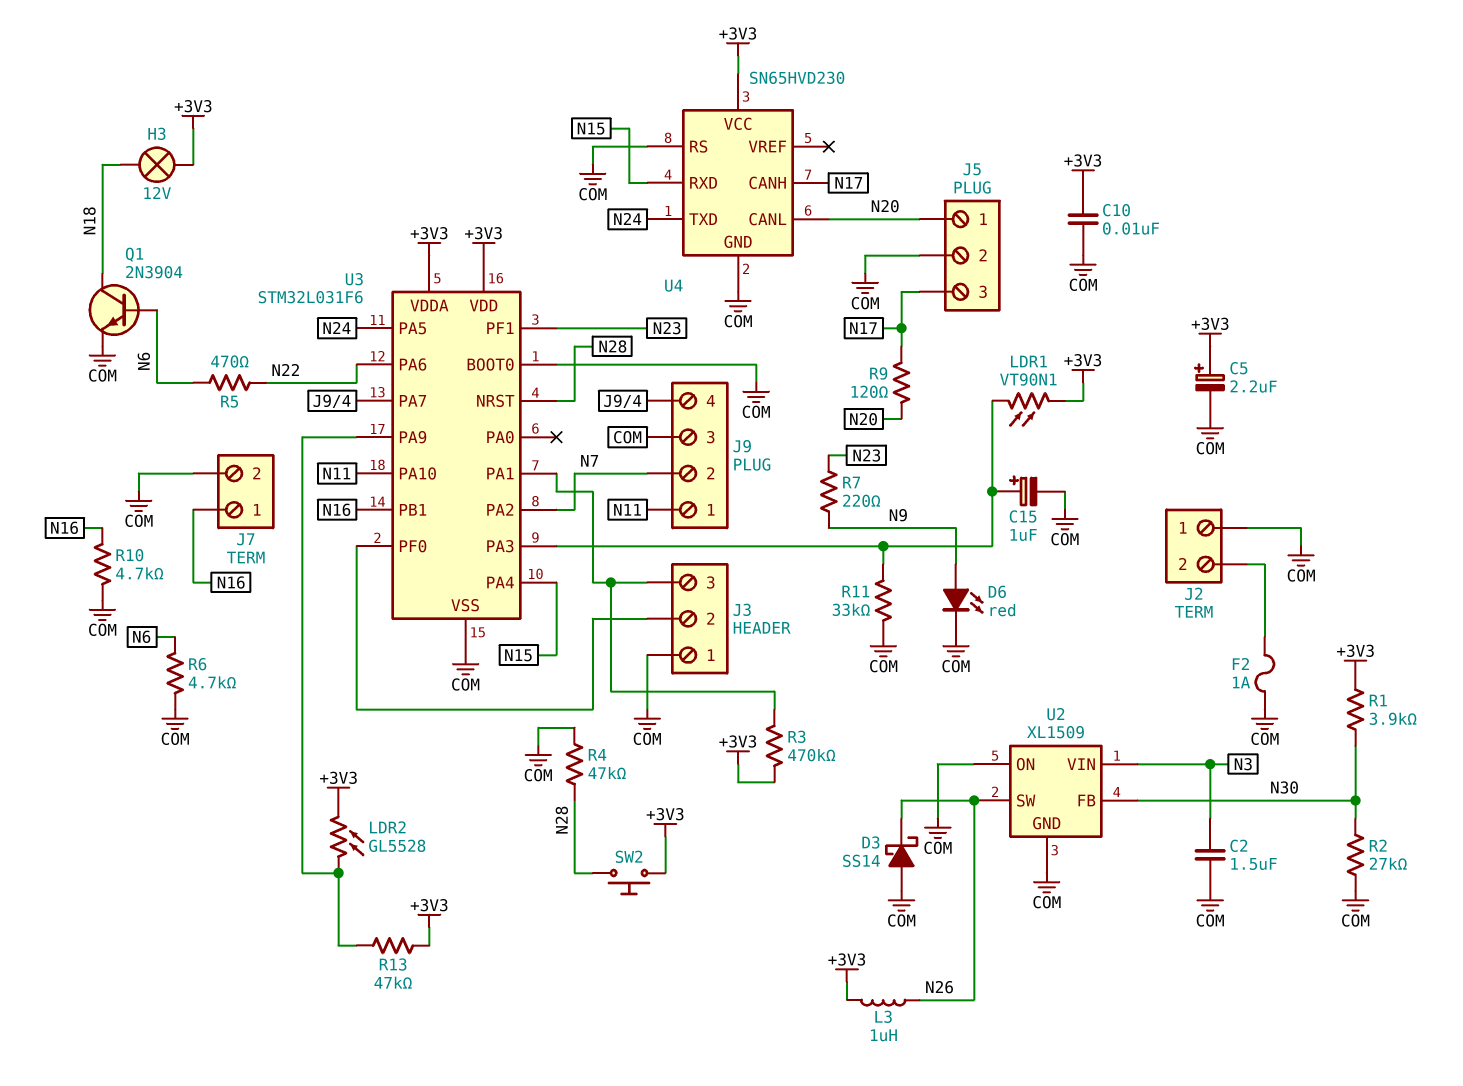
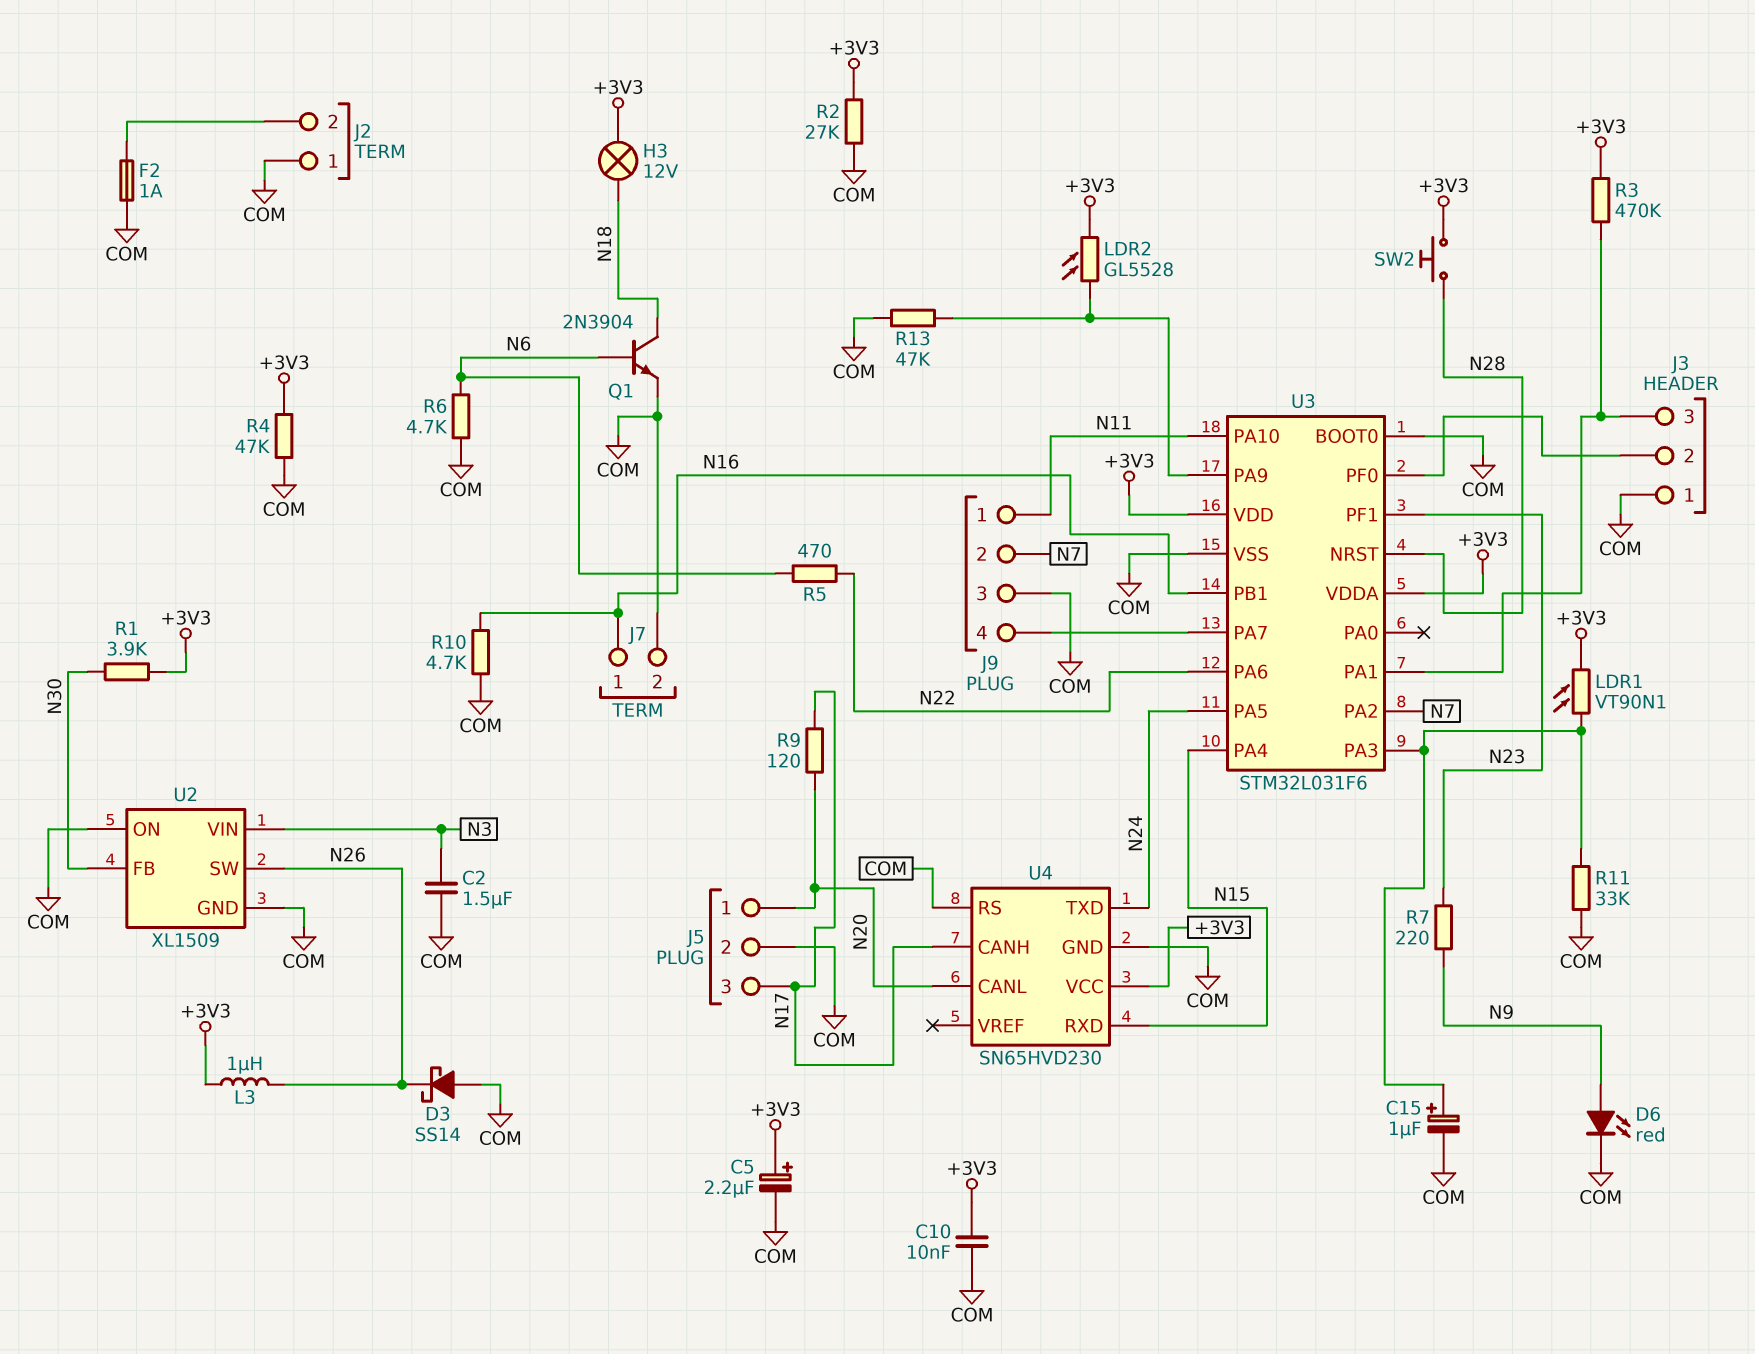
R2: 27k (COM, N30) -> 27k (+3V3, COM)
R4: 47k (COM, N28) -> 47k (+3V3, COM)
R13: 47k (+3V3, U3/PA9) -> 47k (COM, U3/PA9)

